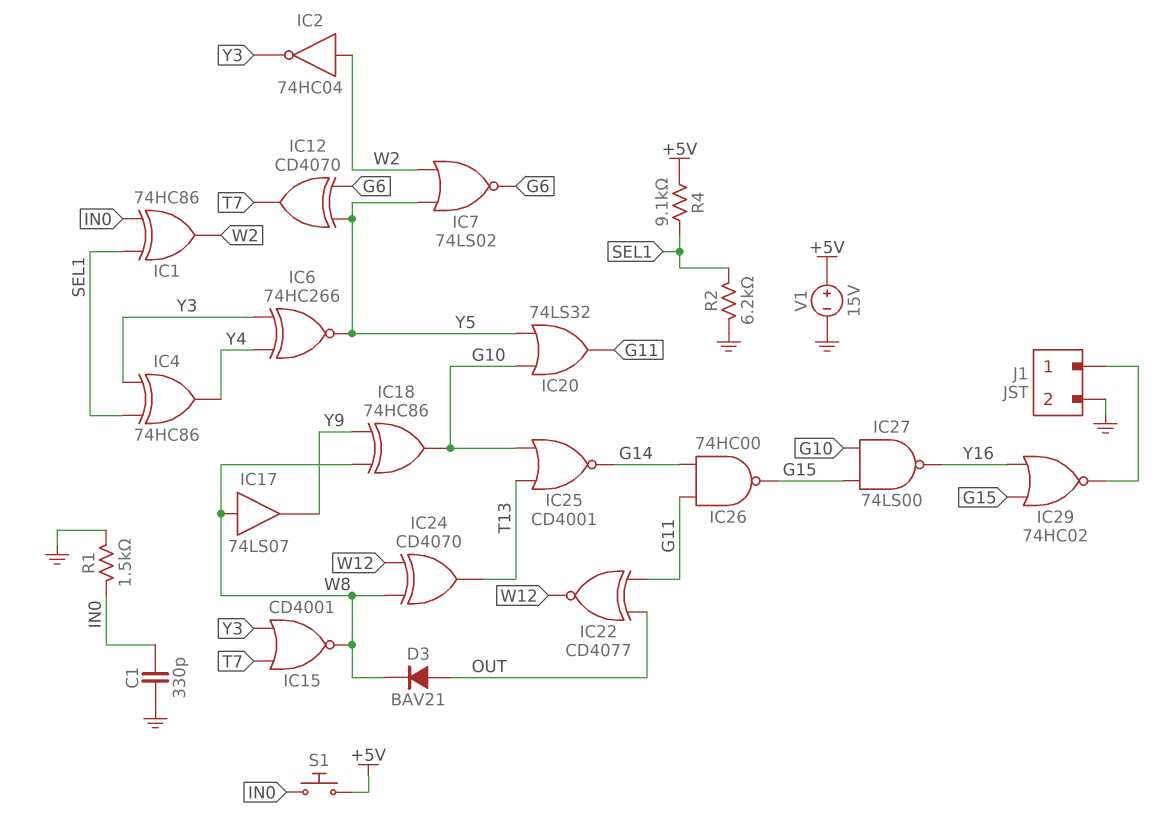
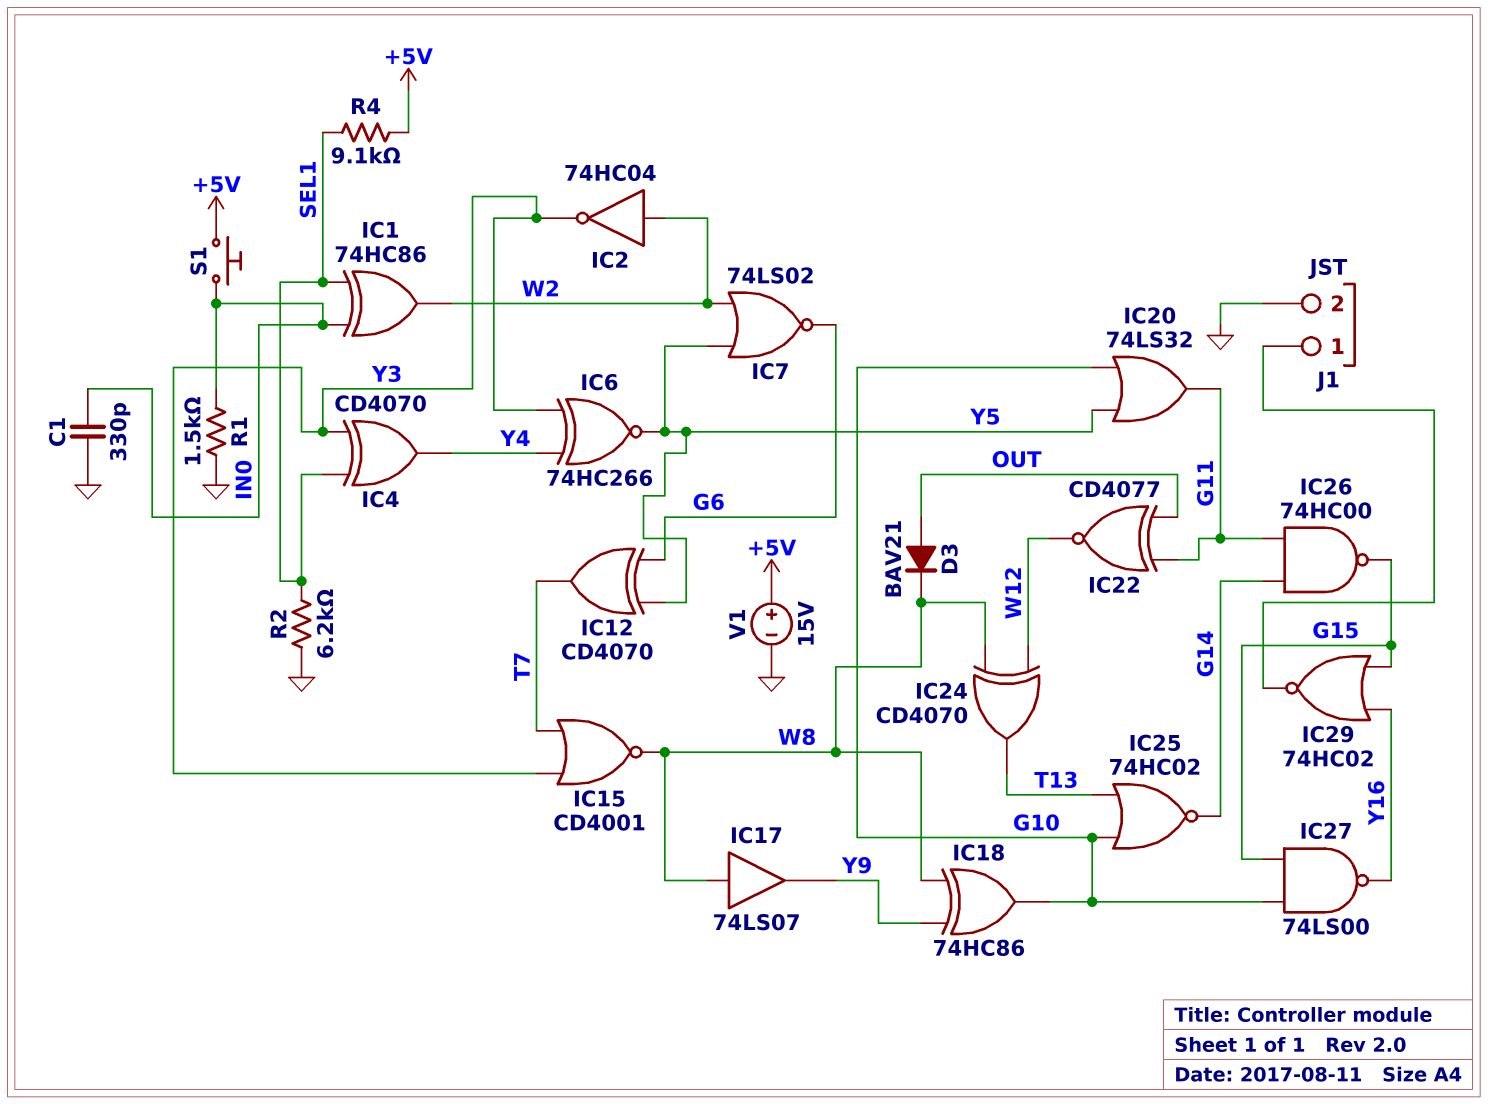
IC4: XOR 74HC86 (in SEL1, in Y3, out Y4) -> XOR CD4070 (in SEL1, in Y3, out Y4)
IC25: NOR CD4001 (in G10, in T13, out G14) -> NOR 74HC02 (in G10, in T13, out G14)

